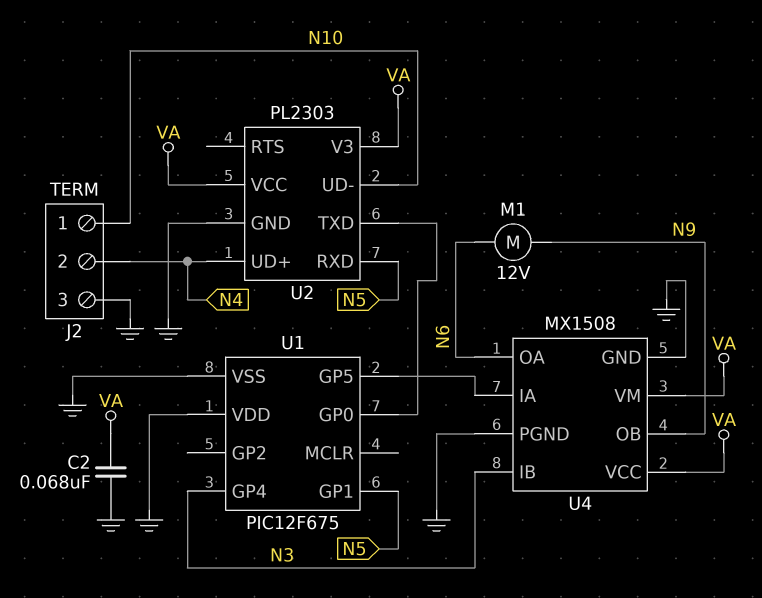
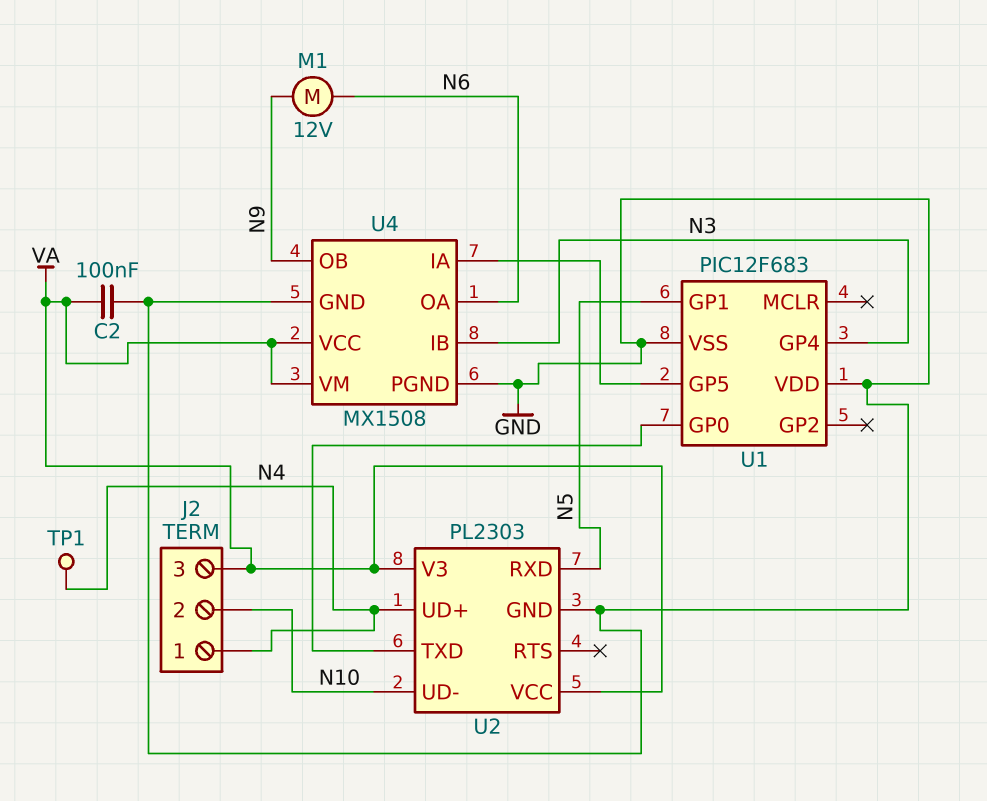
C2: 68nF (GND, VA) -> 100nF (GND, VA)
J2 pin 1: N10 -> N4
J2 pin 2: N4 -> N10
J2 pin 3: GND -> VA
TP1: none -> test point (N4)
U1: PIC12F675 -> PIC12F683

